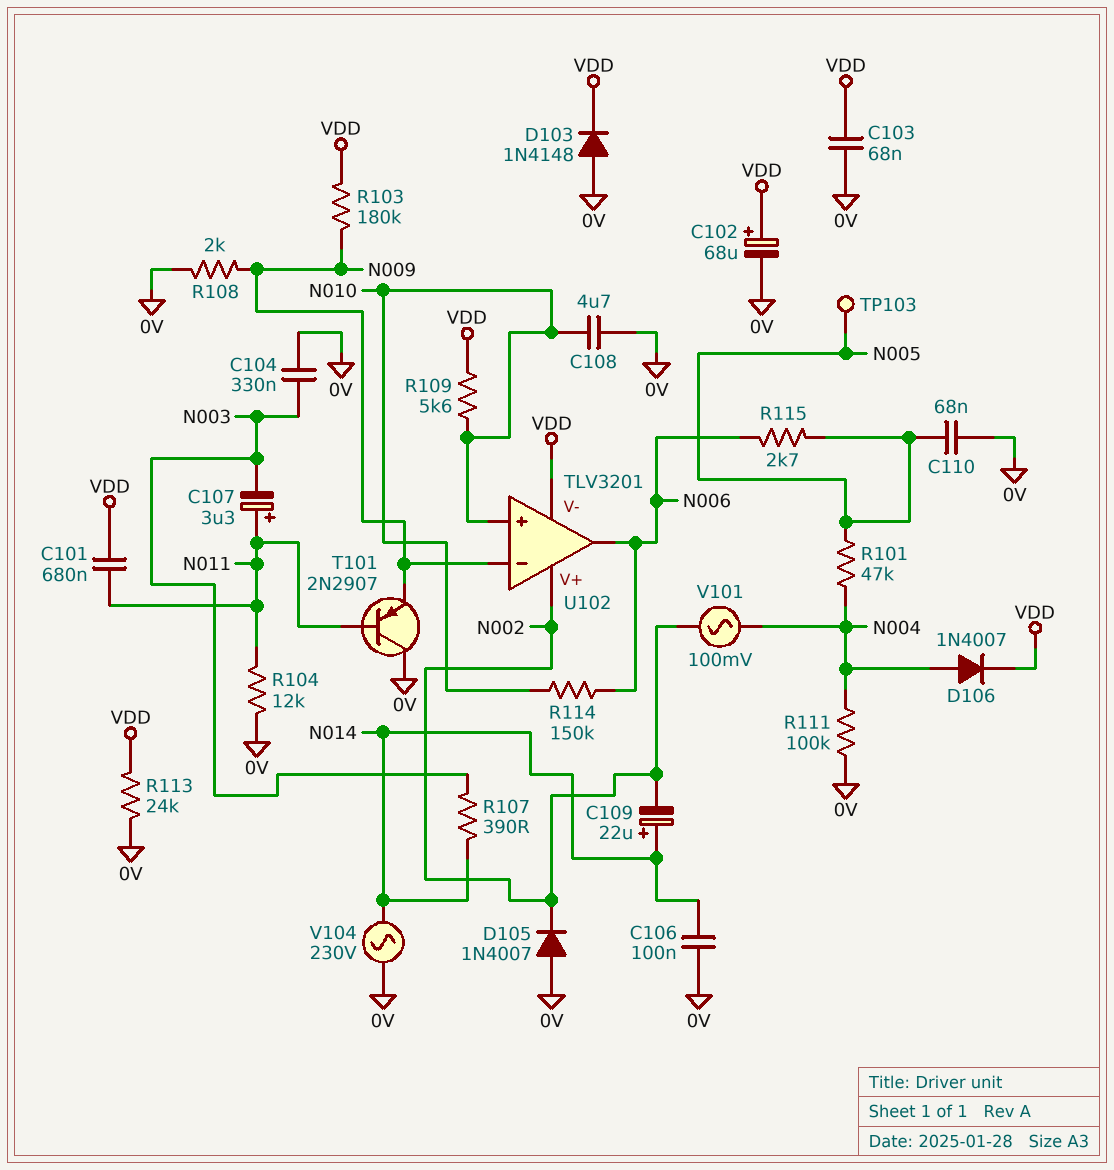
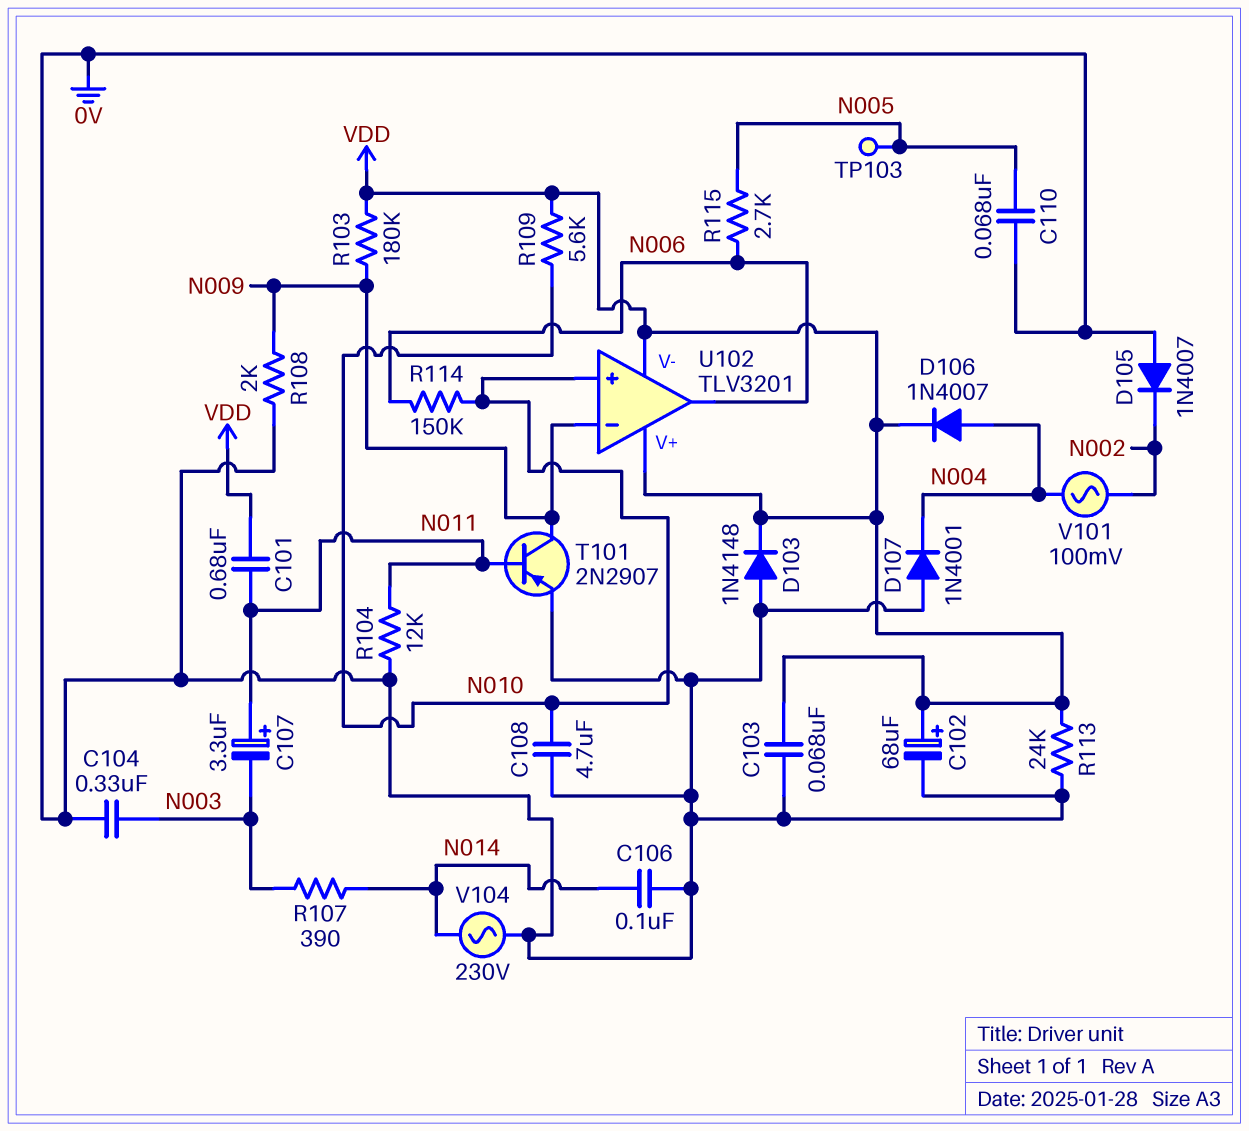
C109: 22uF (plus N014, minus N002) -> none
D107: none -> diode 1N4001 (A 0V, K N004)
R101: 47k (N004, N005) -> none
R111: 100k (0V, N004) -> none
T101: PNP 2N2907 (B N011, C 0V, E N009) -> PNP 2N2907 (B N011, C N009, E 0V)
U102 pin V+: N002 -> VDD

